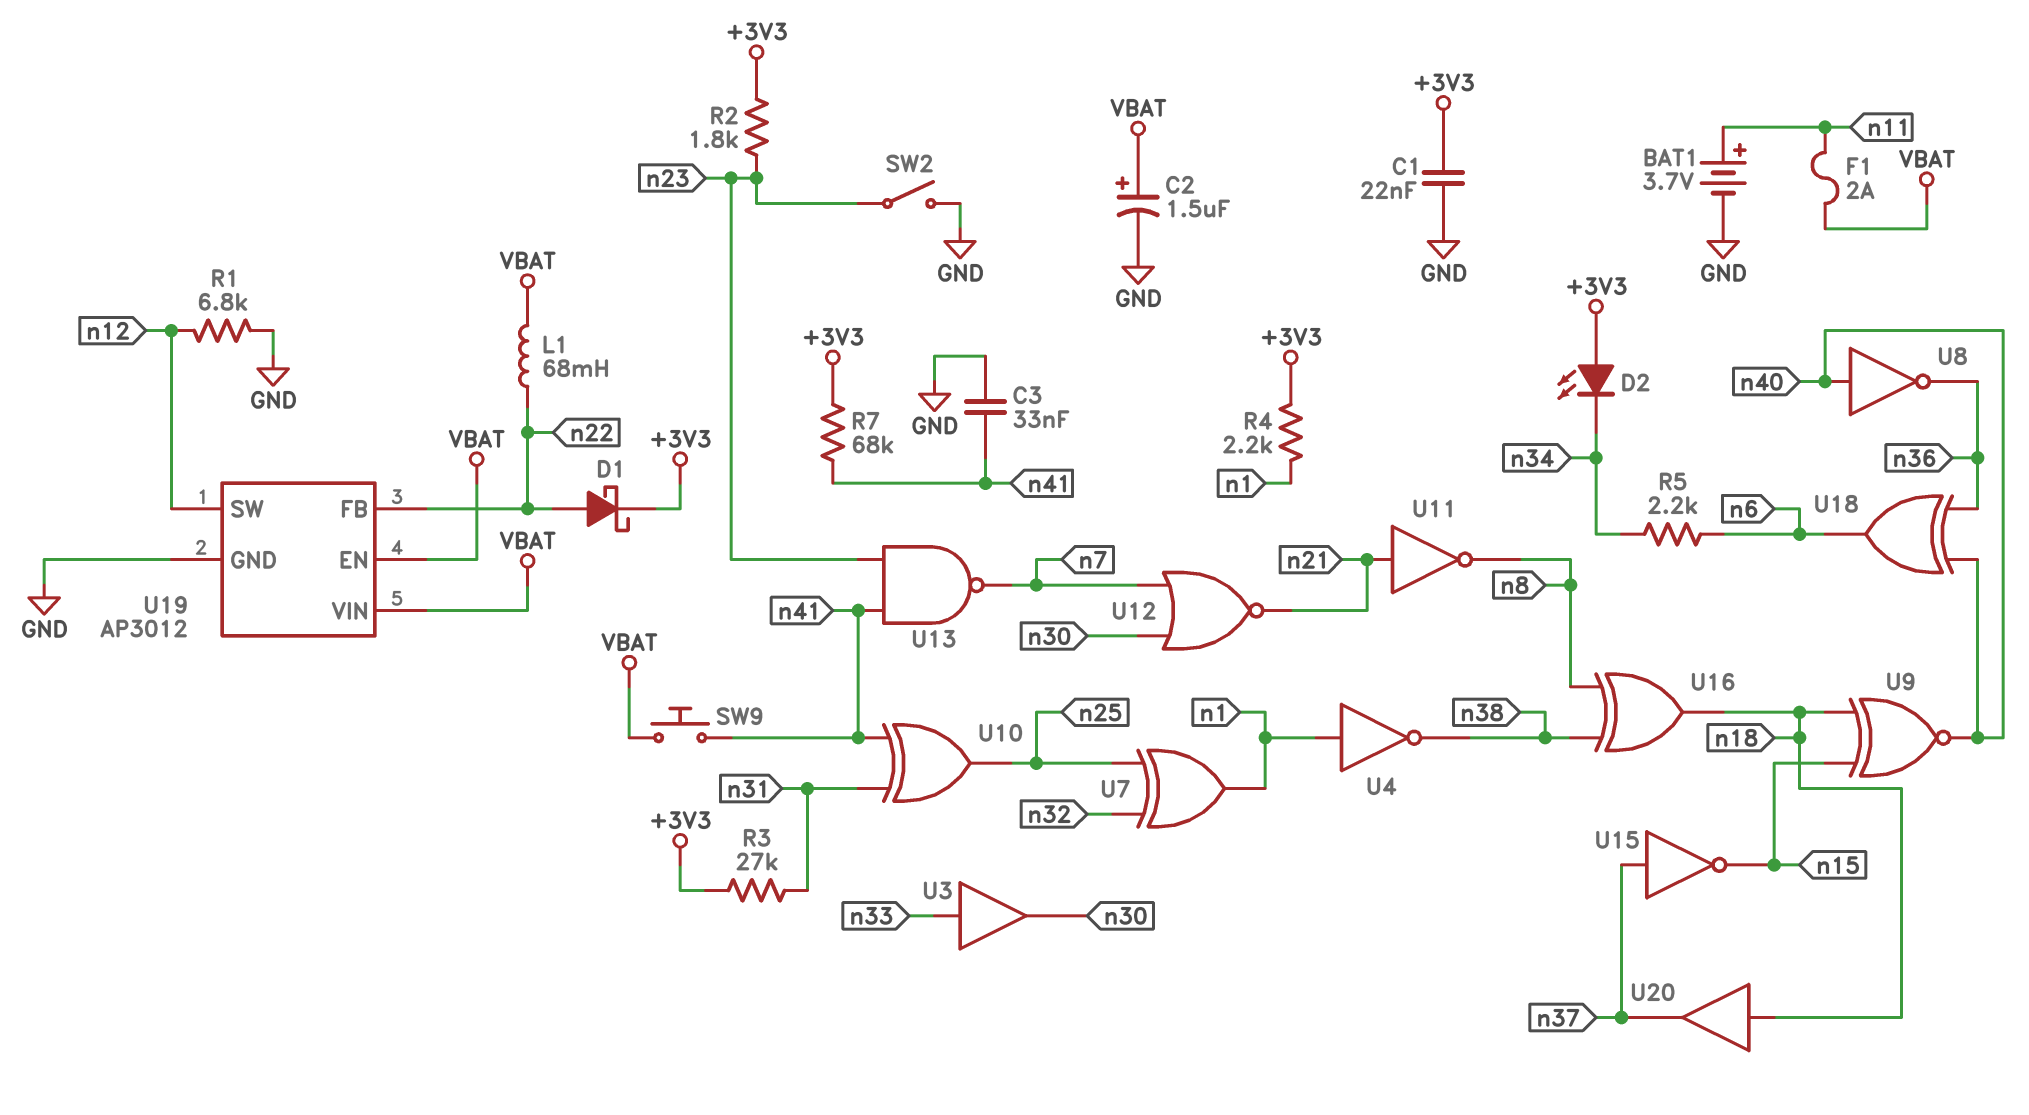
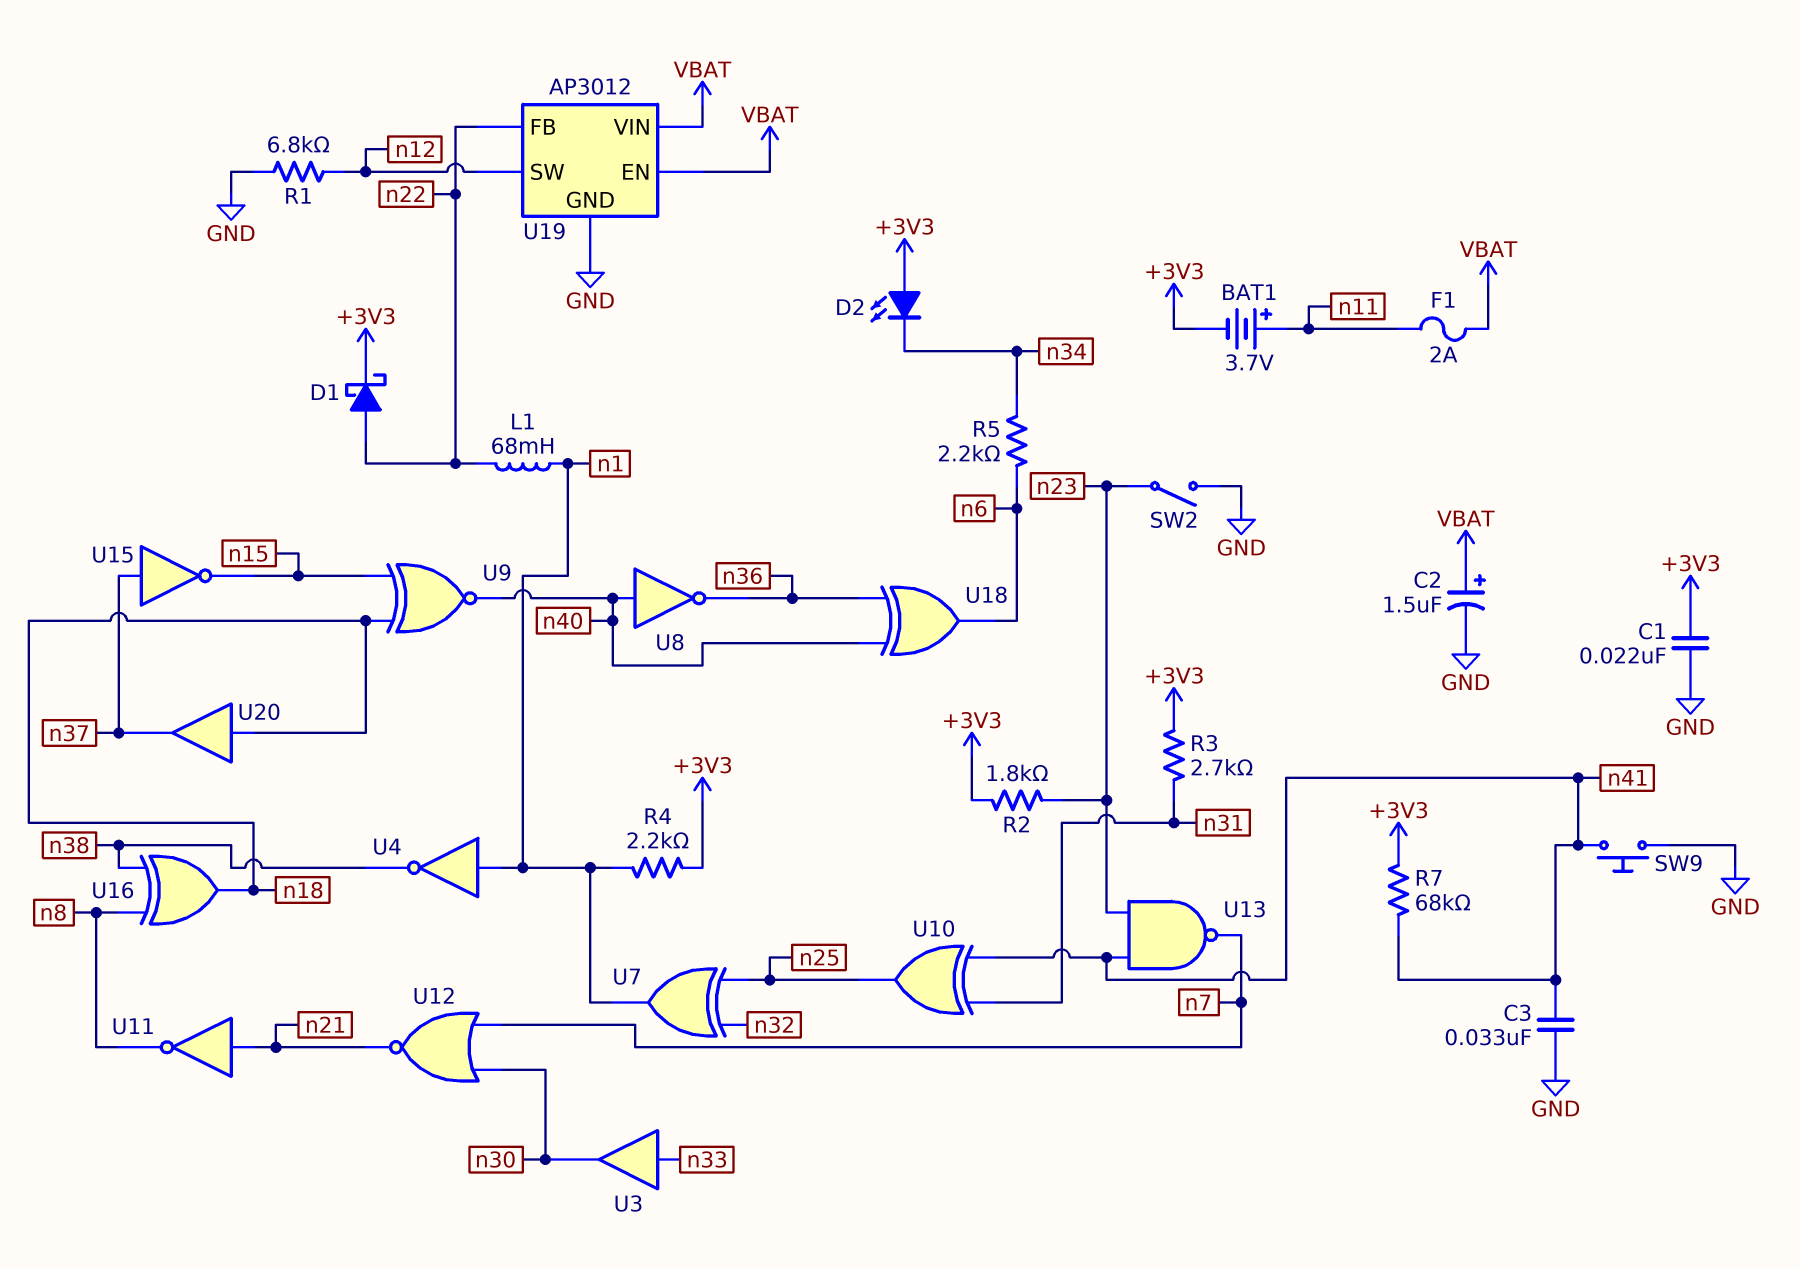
BAT1: 3.7V (plus n11, minus GND) -> 3.7V (plus n11, minus +3V3)
L1: 68mH (VBAT, n22) -> 68mH (n1, n22)
R3: 27k (+3V3, n31) -> 2.7k (+3V3, n31)
SW9: button (VBAT, n41) -> button (GND, n41)

